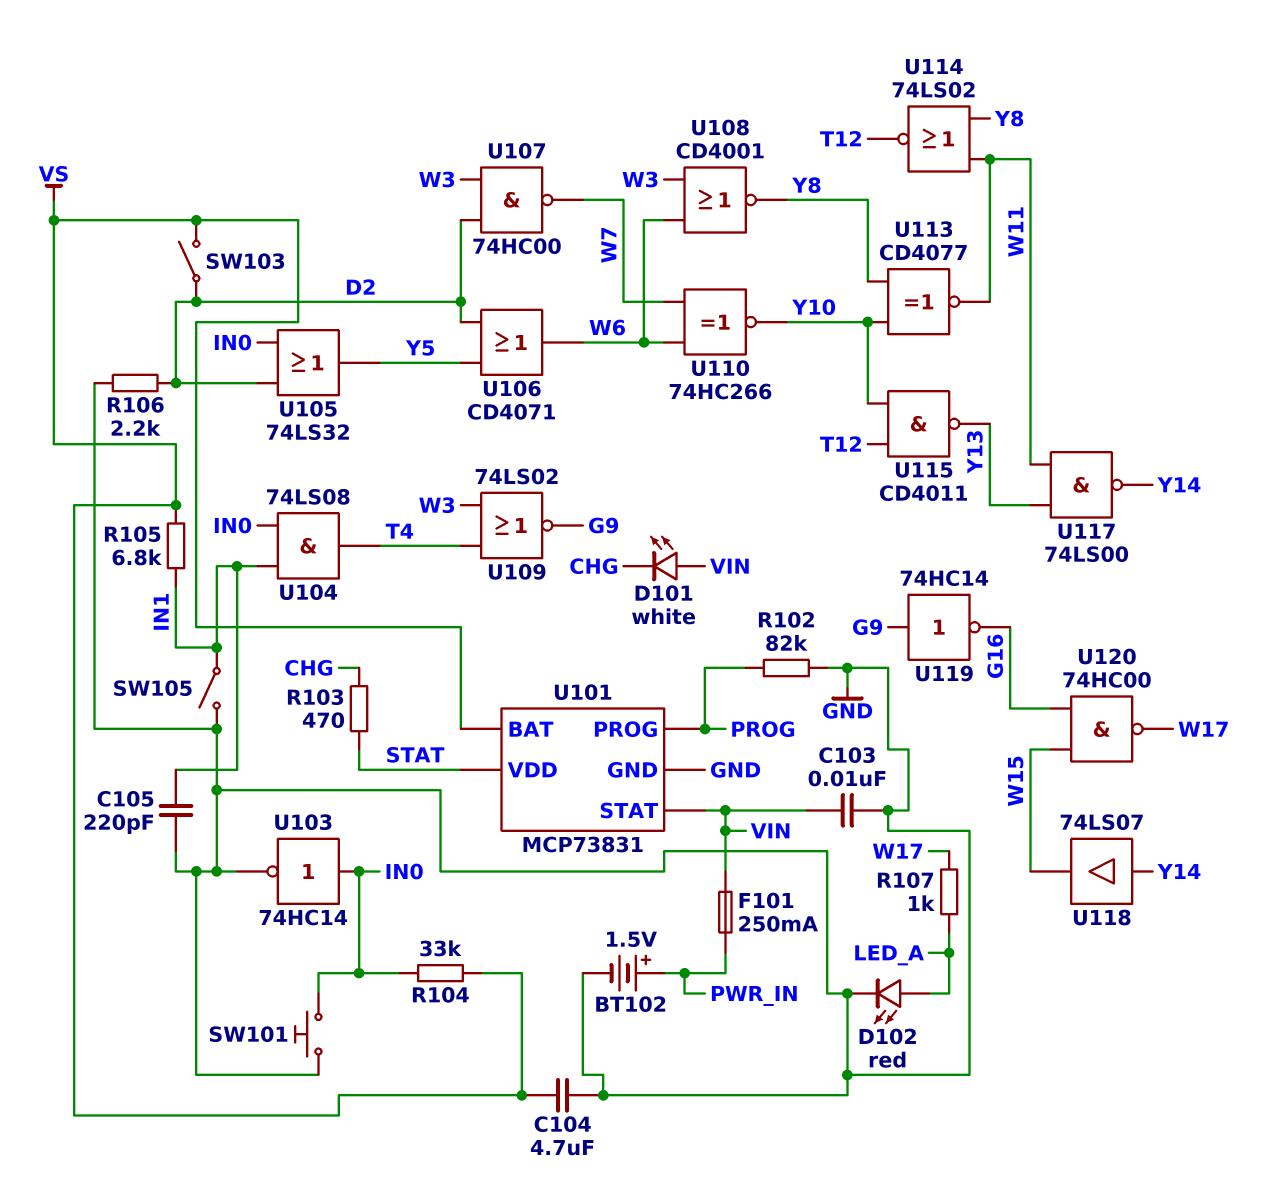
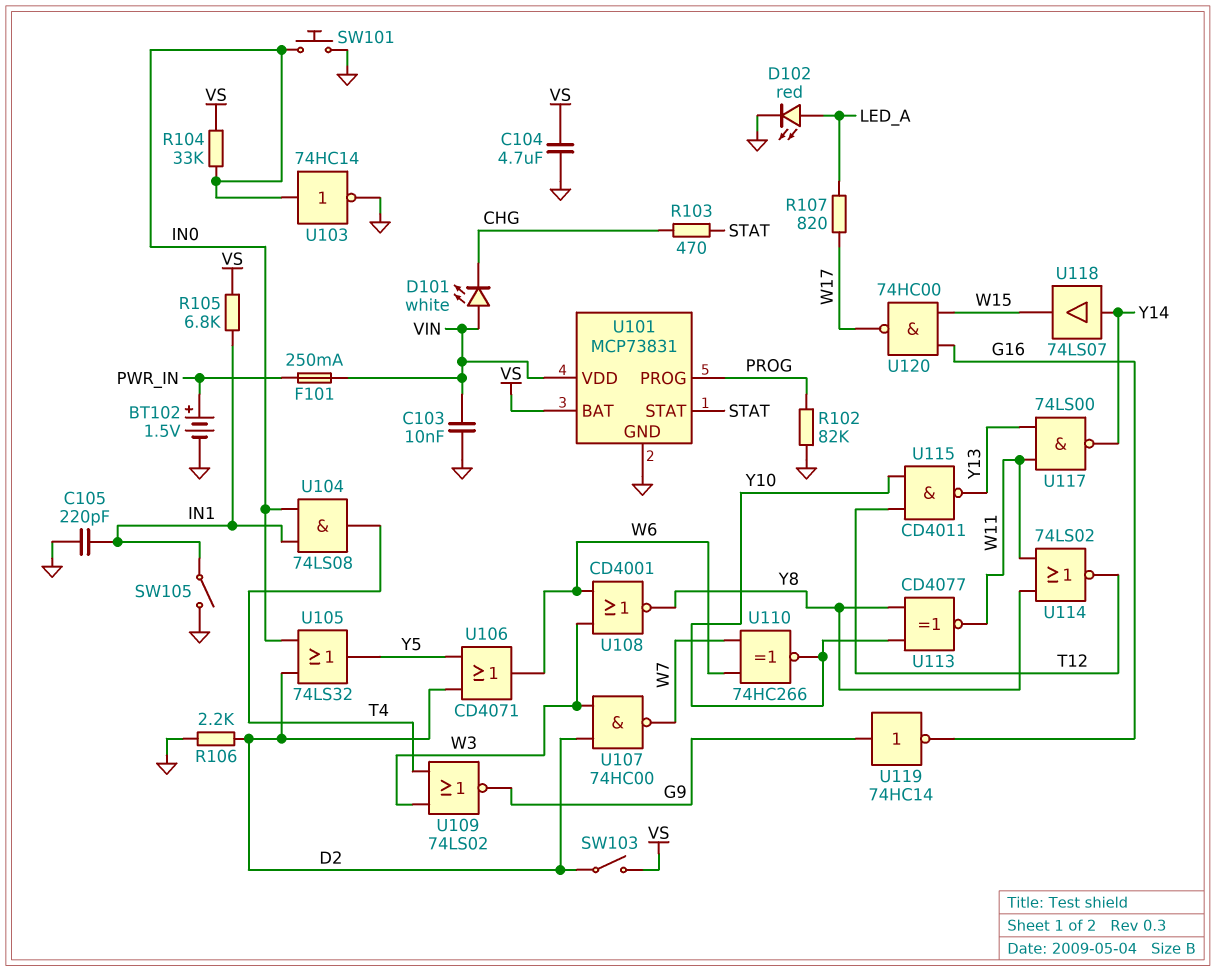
R107: 1k (LED_A, W17) -> 820 (LED_A, W17)
U101 pin STAT: VIN -> STAT
U101 pin VDD: STAT -> VIN

